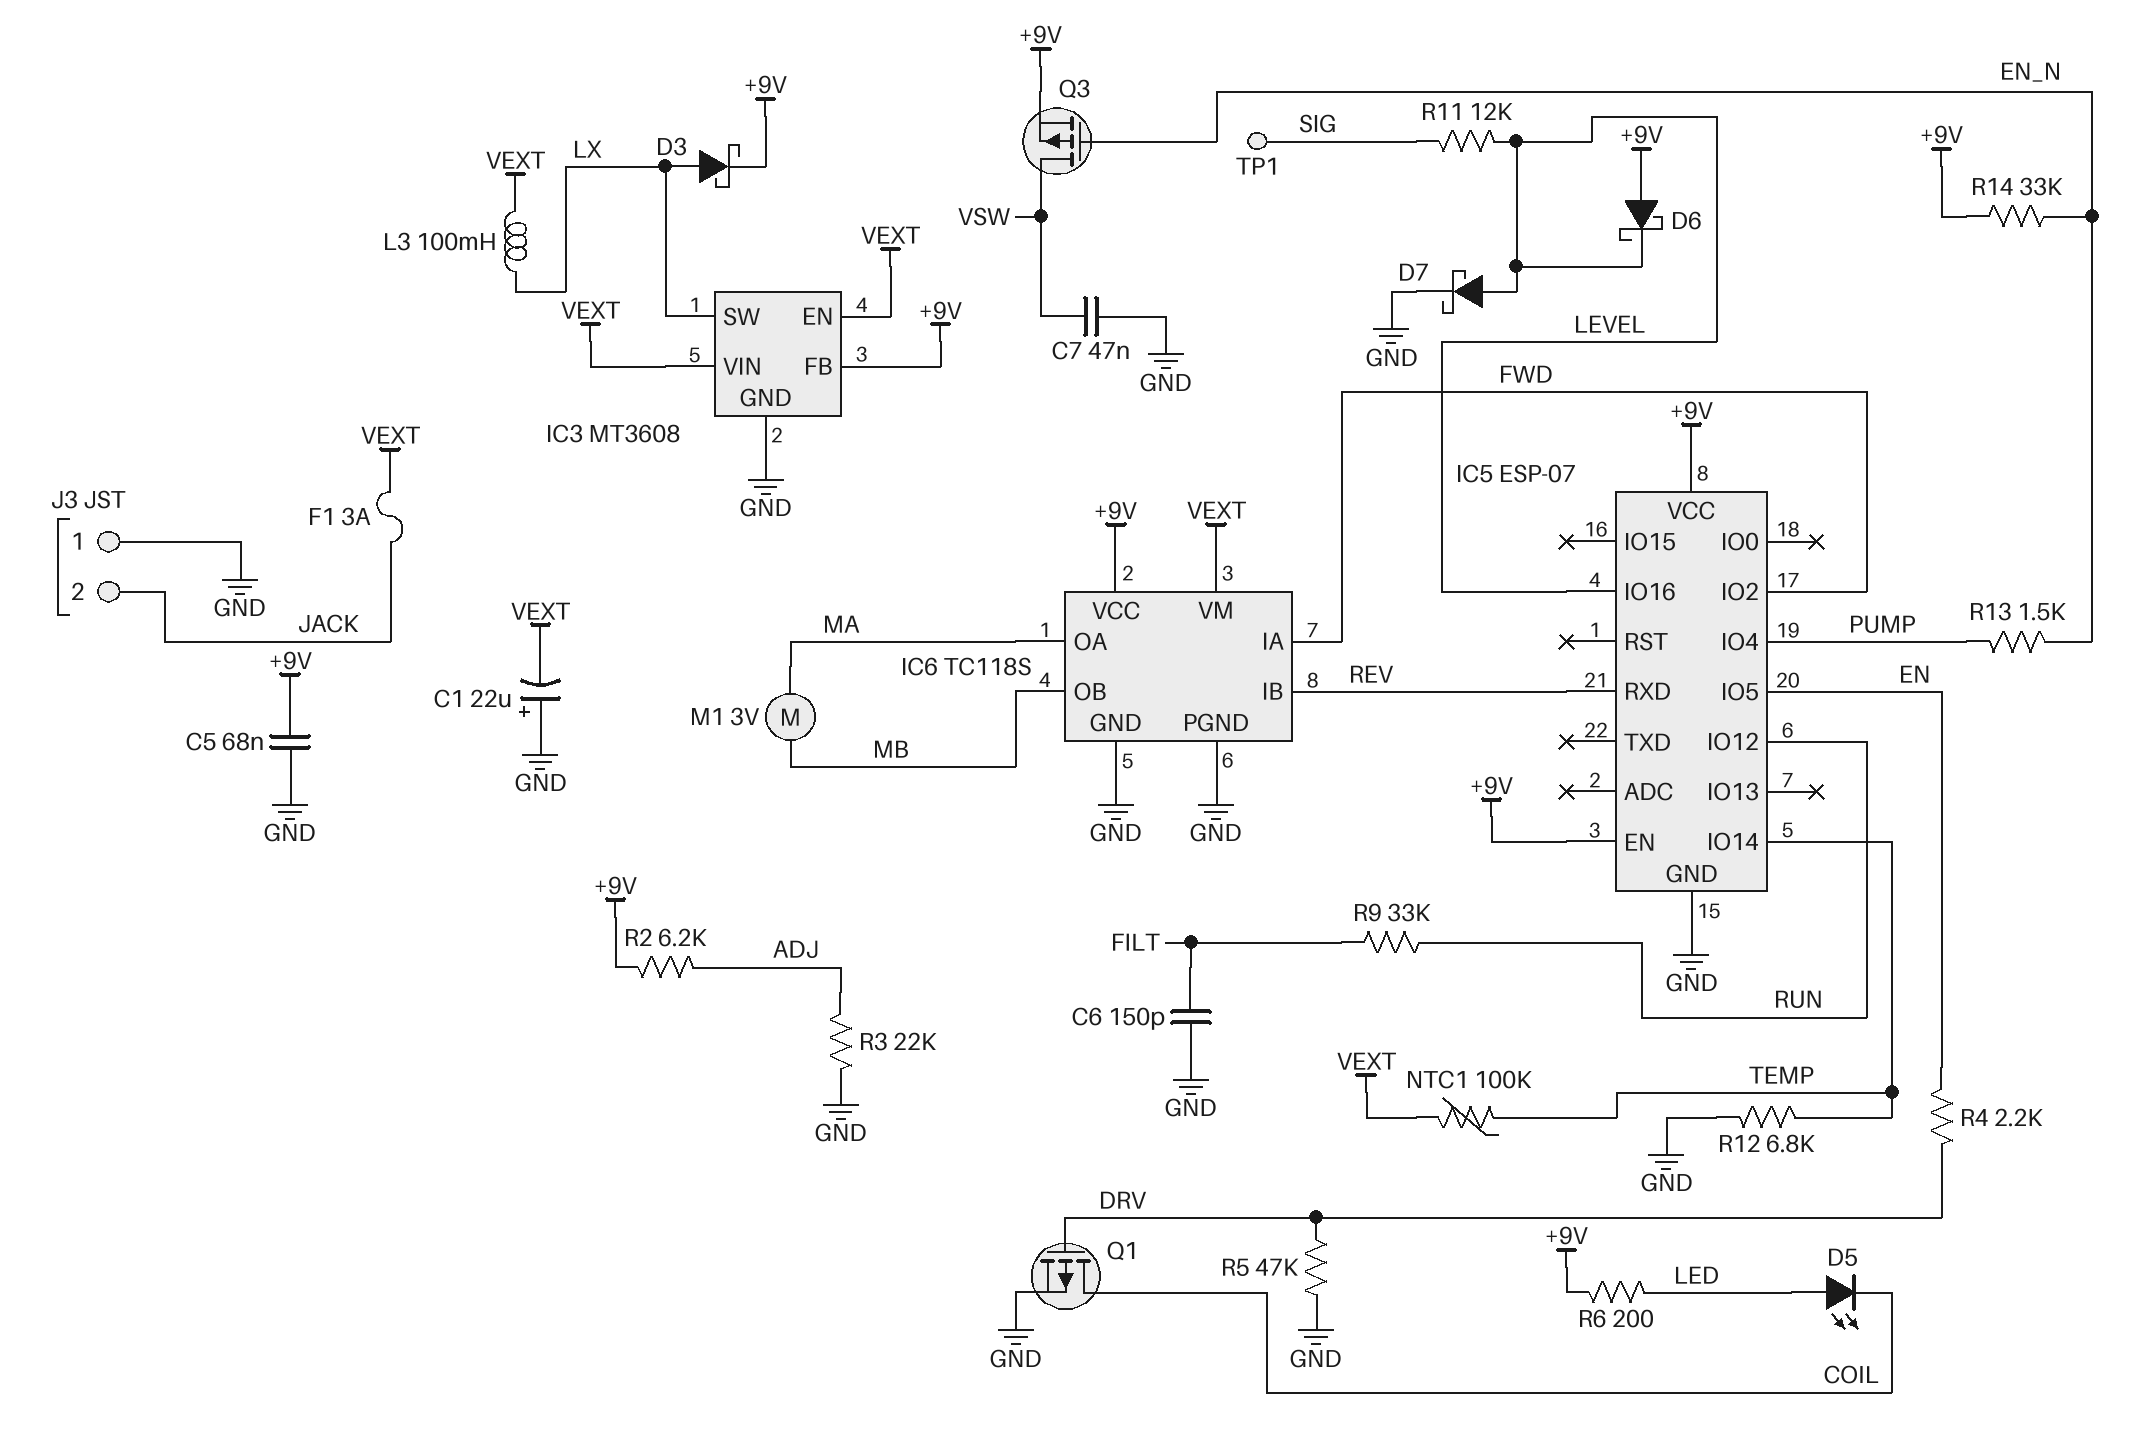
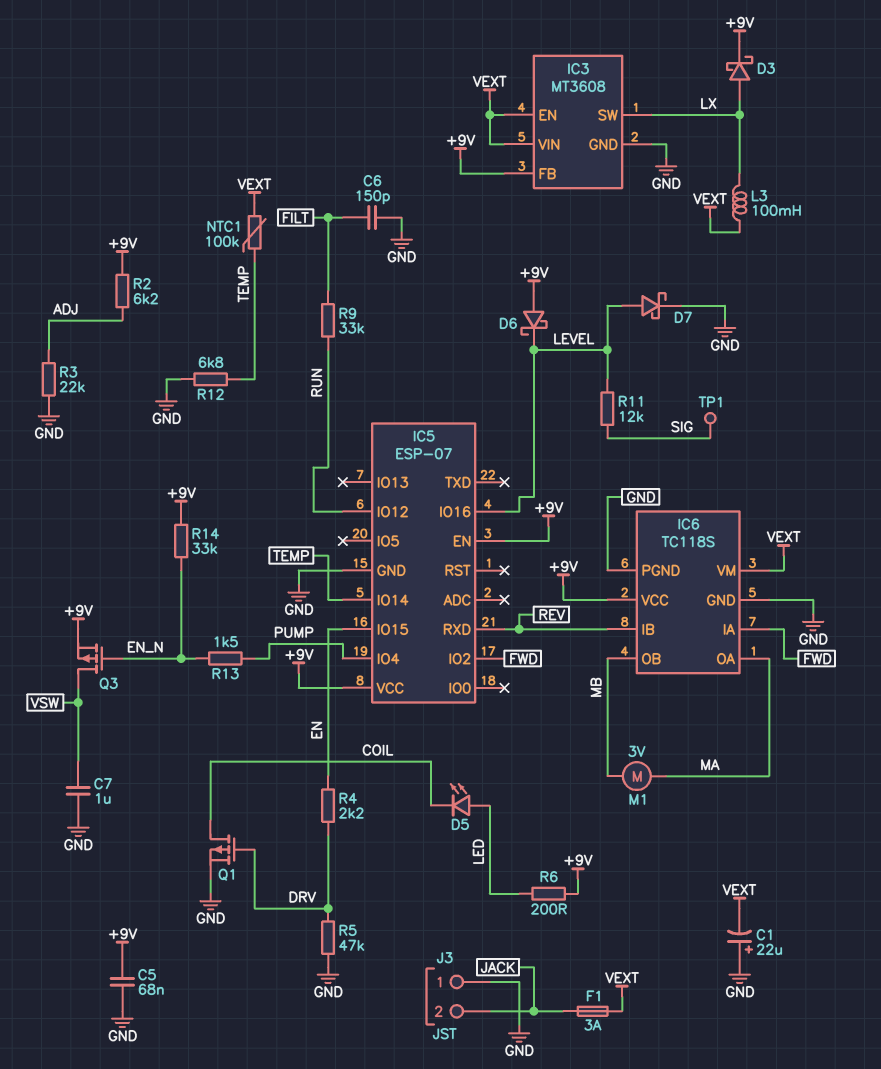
C7: 47nF (GND, VSW) -> 1uF (GND, VSW)
IC5 pin IO5: EN -> none
IC5 pin IO15: none -> EN

